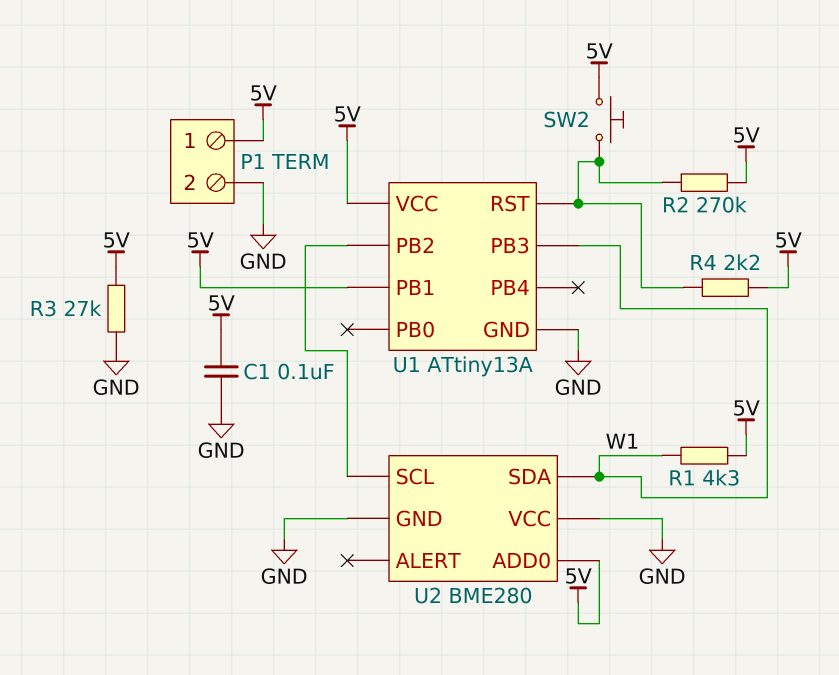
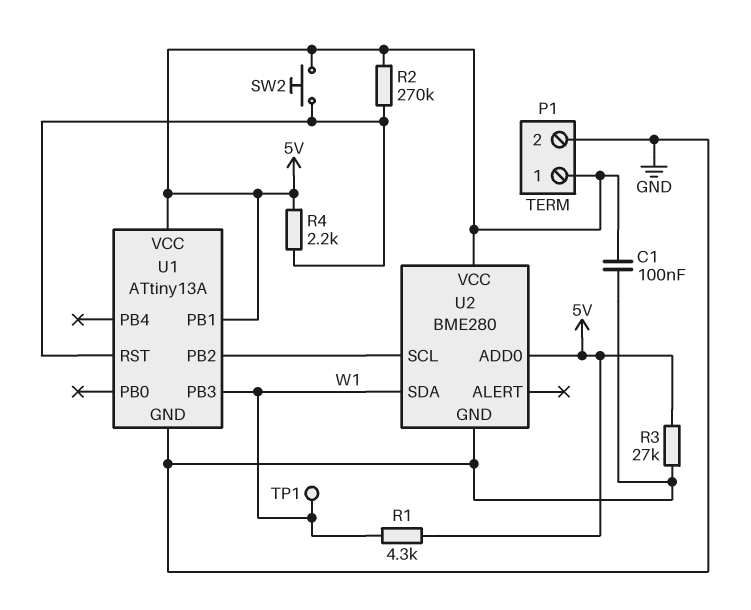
TP1: none -> test point (W1)
U2 pin VCC: GND -> 5V

